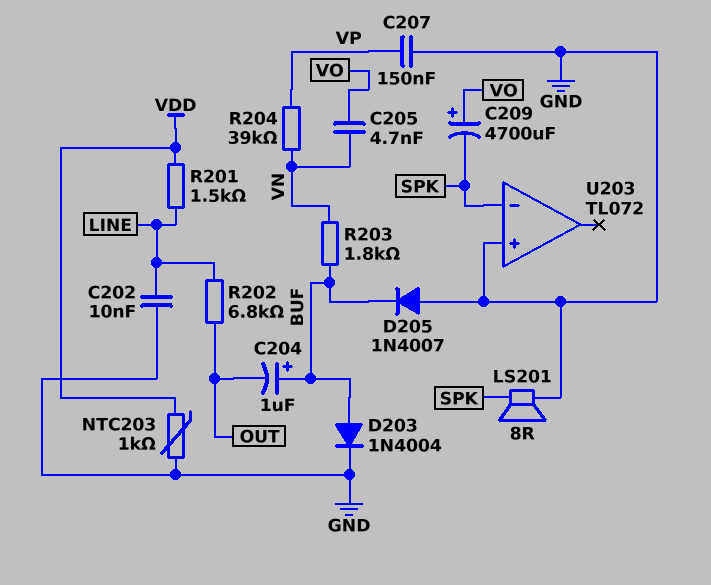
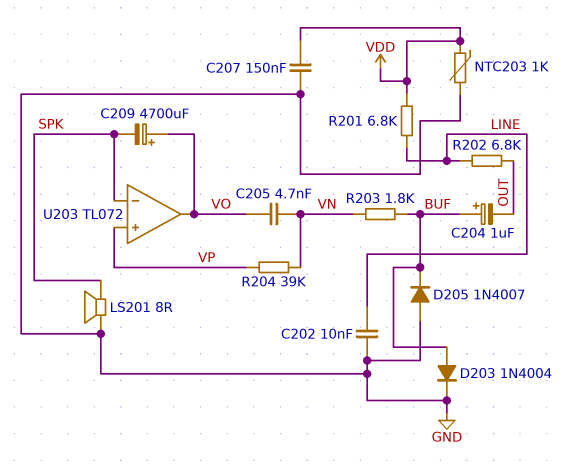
C207: 150nF (GND, VP) -> 150nF (GND, VDD)
R201: 1.5k (LINE, VDD) -> 6.8k (LINE, VDD)
U203 pin in+: GND -> VP
U203 pin out: none -> VO

